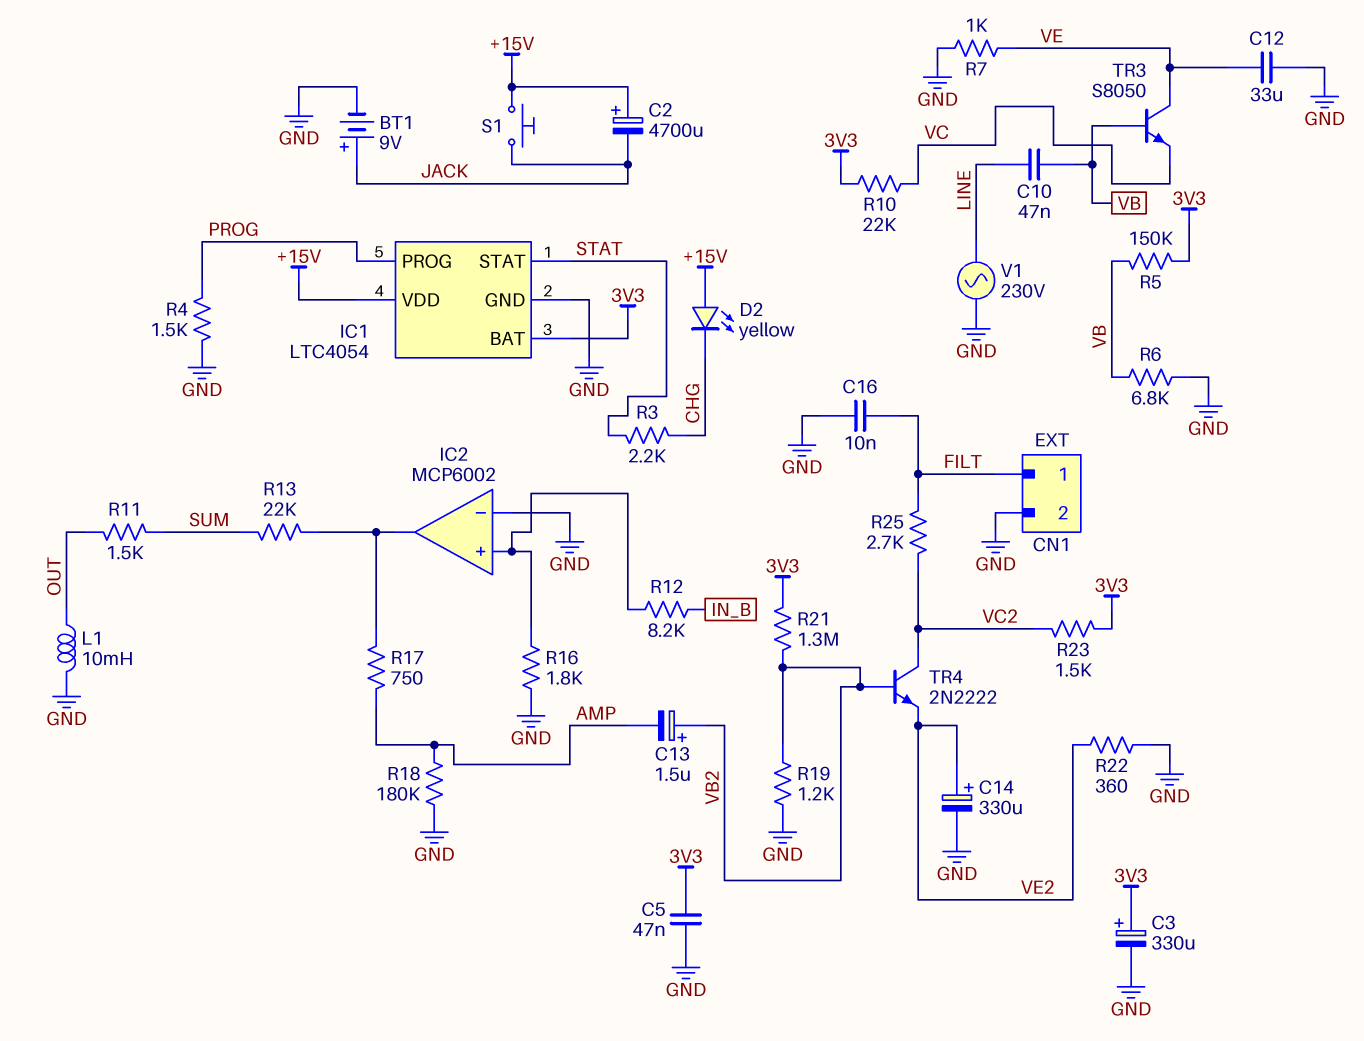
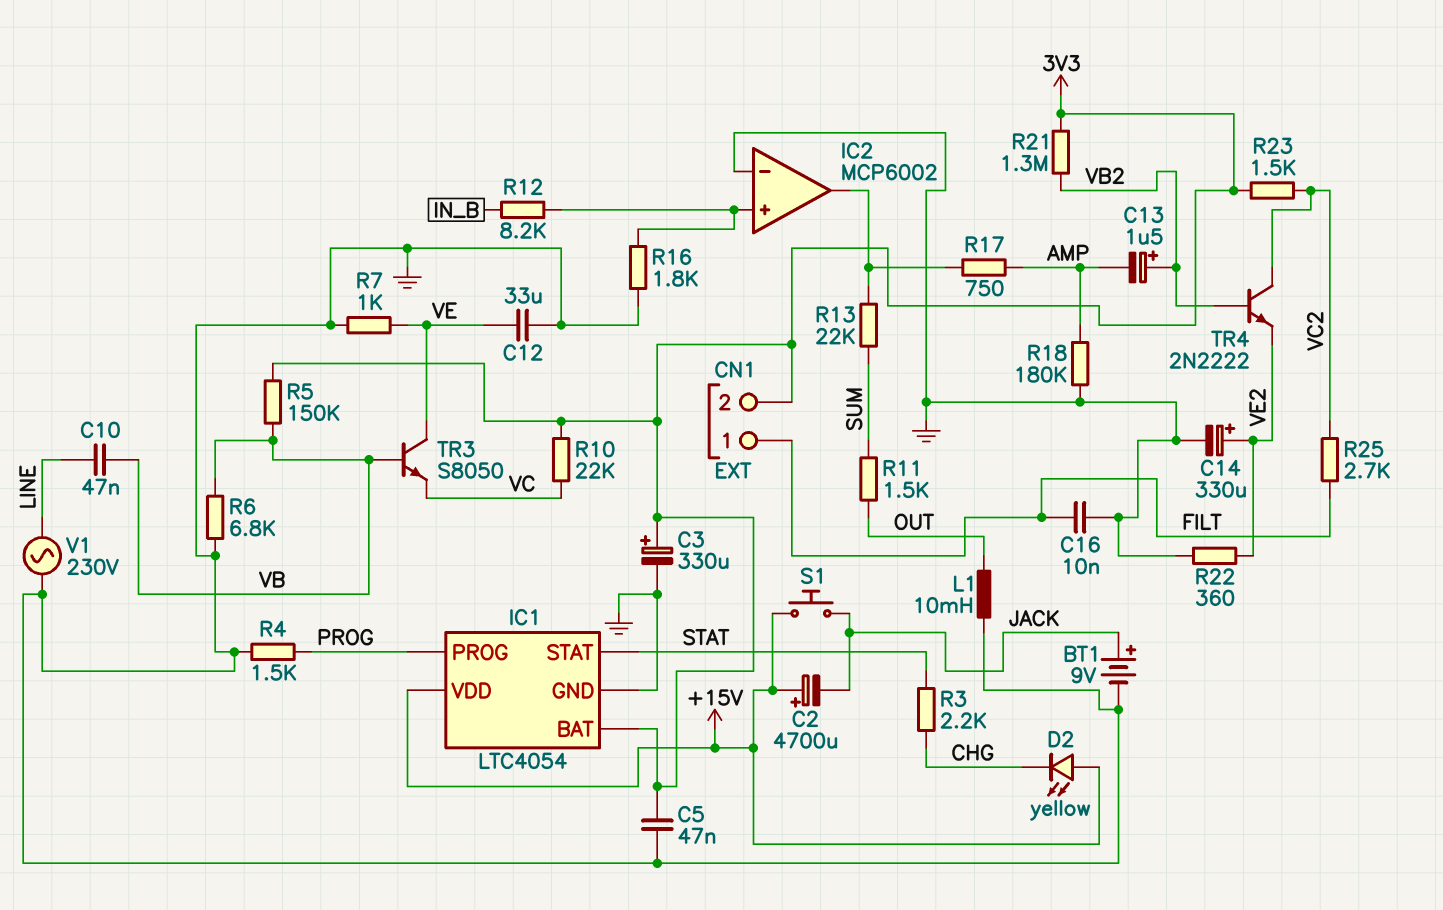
CN1 pin 2: GND -> 3V3
R19: 1.2k (GND, VB2) -> none

